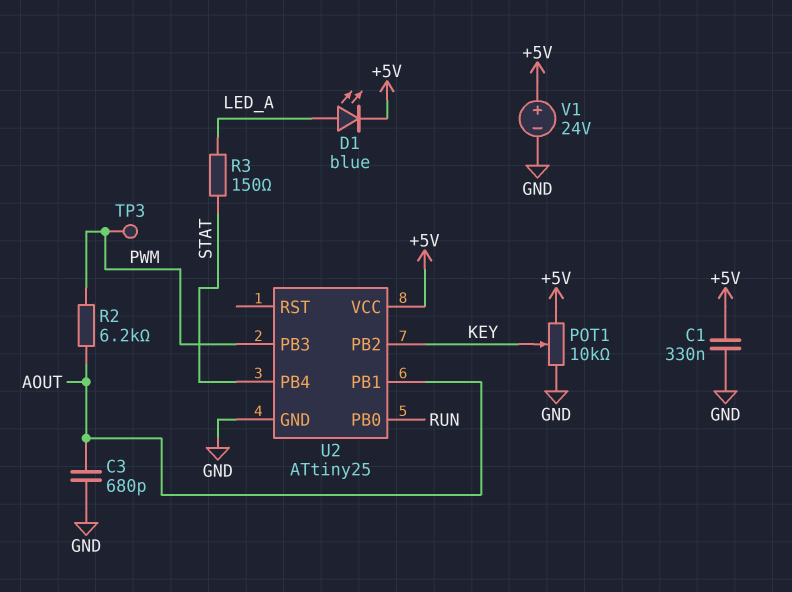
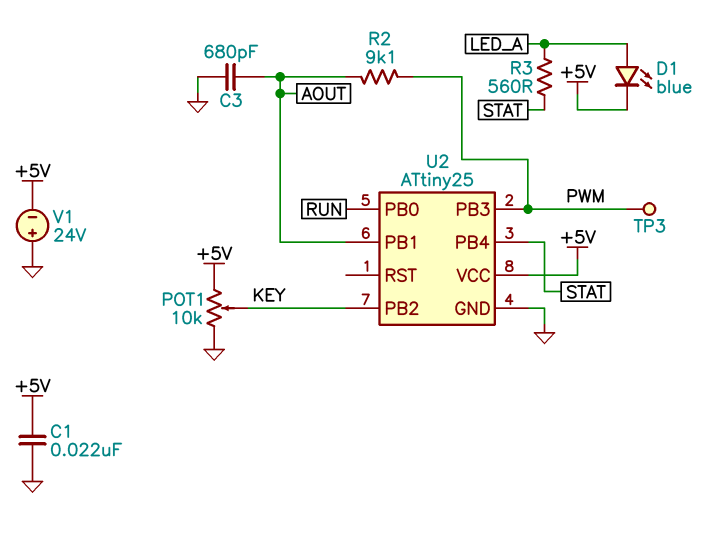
C1: 330nF (+5V, GND) -> 22nF (+5V, GND)
R2: 6.2k (AOUT, PWM) -> 9.1k (AOUT, PWM)
R3: 150 (LED_A, STAT) -> 560 (LED_A, STAT)
V1: 24V (plus +5V, minus GND) -> 24V (plus GND, minus +5V)

